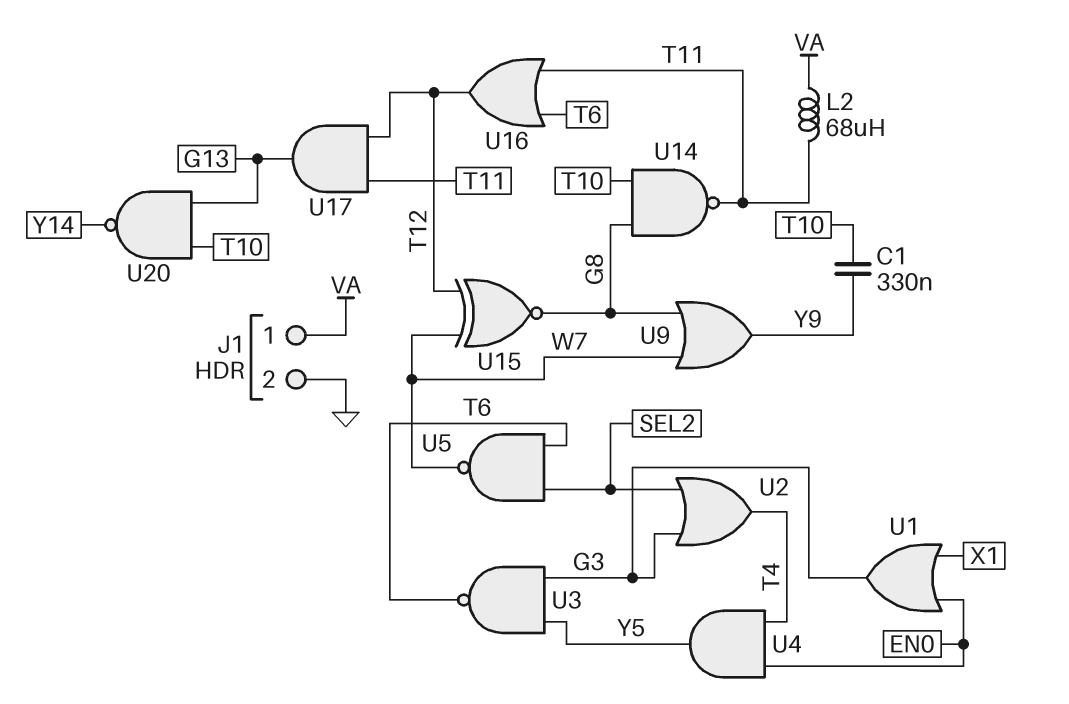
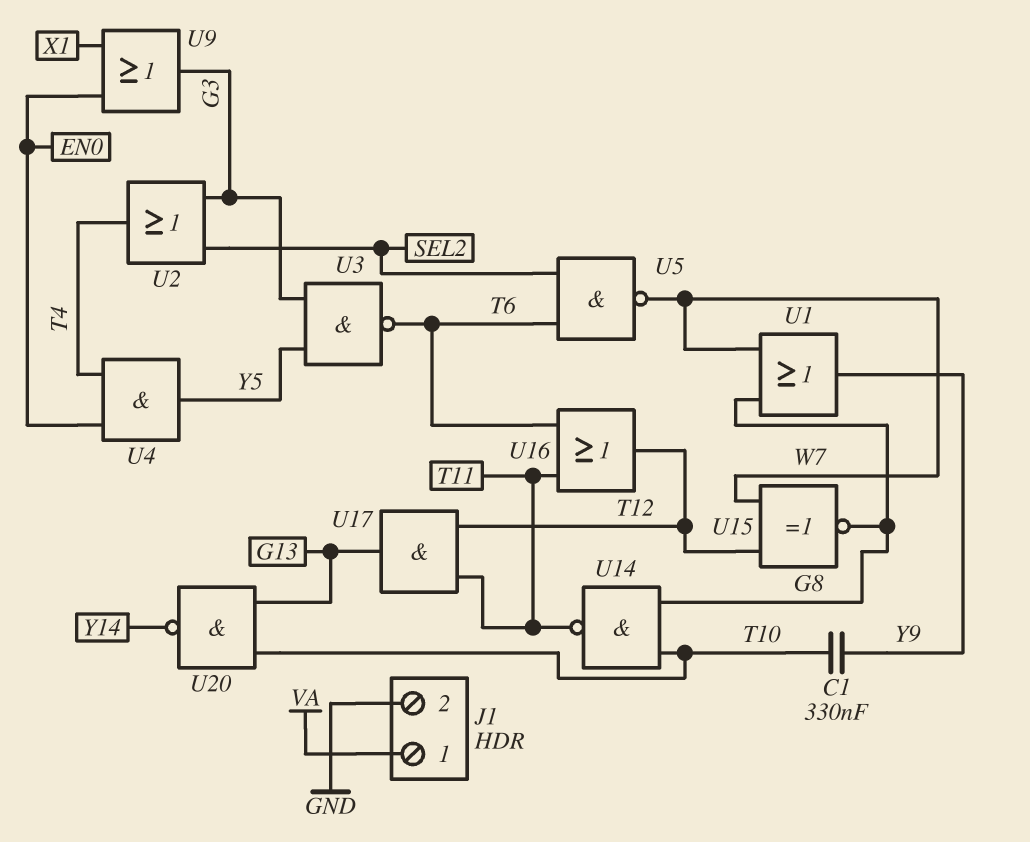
L2: 68uH (T11, VA) -> none
U1: OR (in EN0, in X1, out G3) -> OR (in G8, in W7, out Y9)
U9: OR (in G8, in W7, out Y9) -> OR (in EN0, in X1, out G3)

